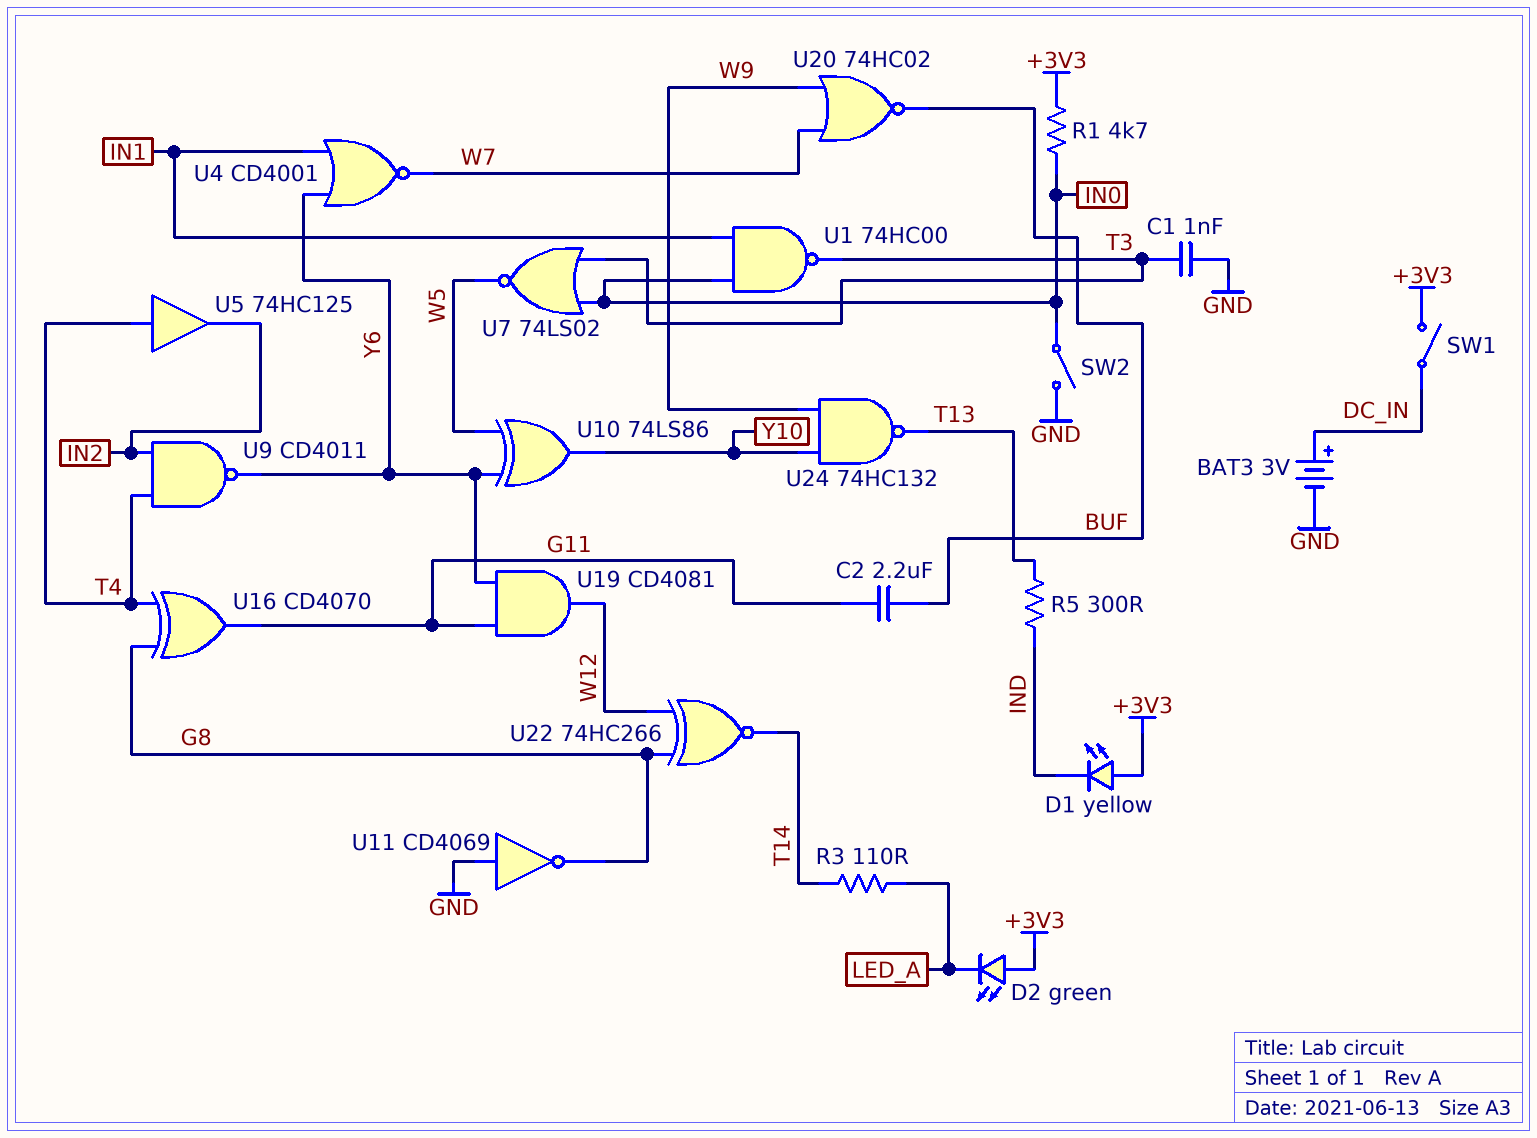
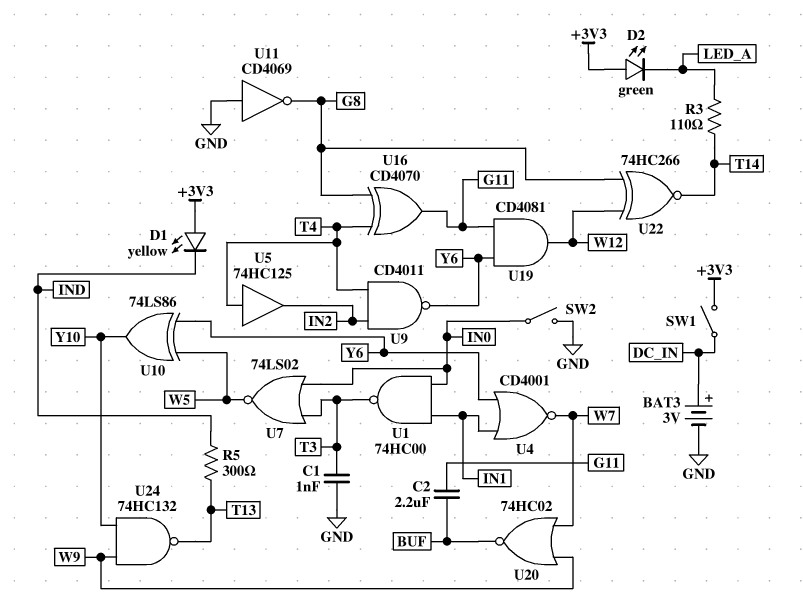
R1: 4.7k (+3V3, IN0) -> none

